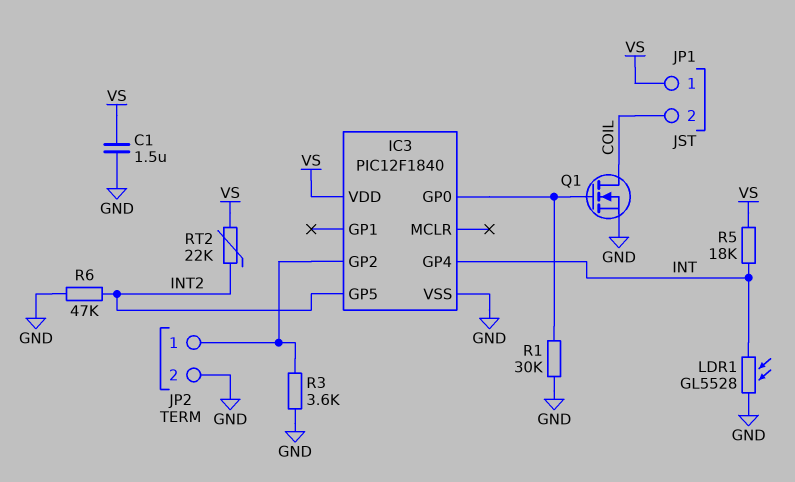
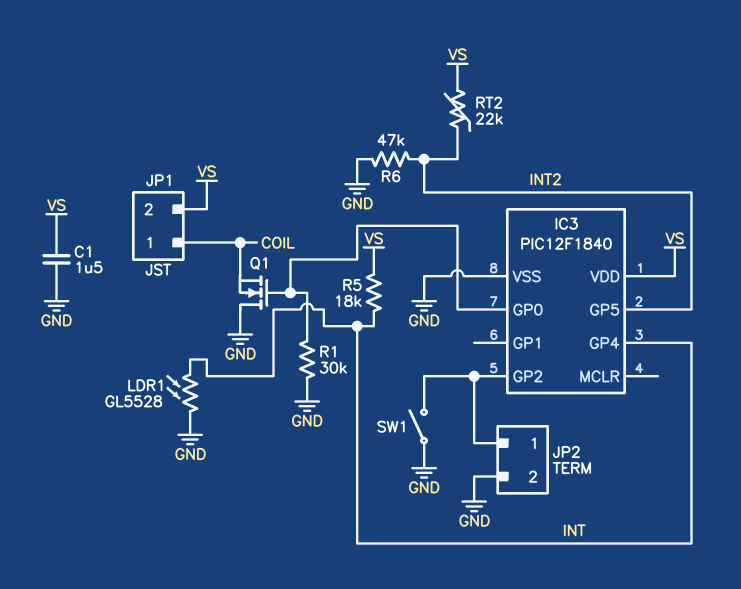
JP1 pin 1: VS -> COIL
JP1 pin 2: COIL -> VS
Q1: NMOS (G IC3/GP0, D COIL, S GND) -> NMOS (G IC3/GP0, D GND, S COIL)
R3: 3.6k (GND, IC3/GP2) -> none
SW1: none -> switch (GND, IC3/GP2)

